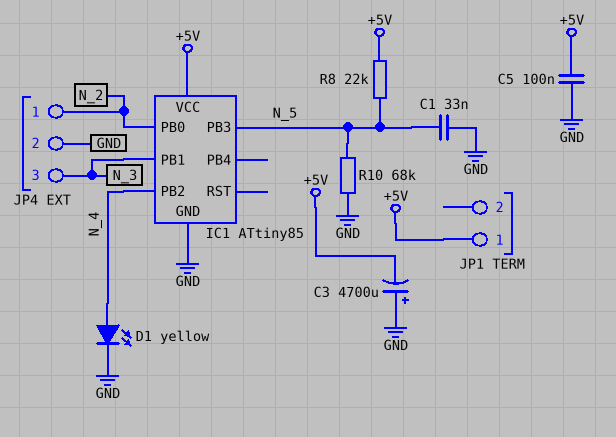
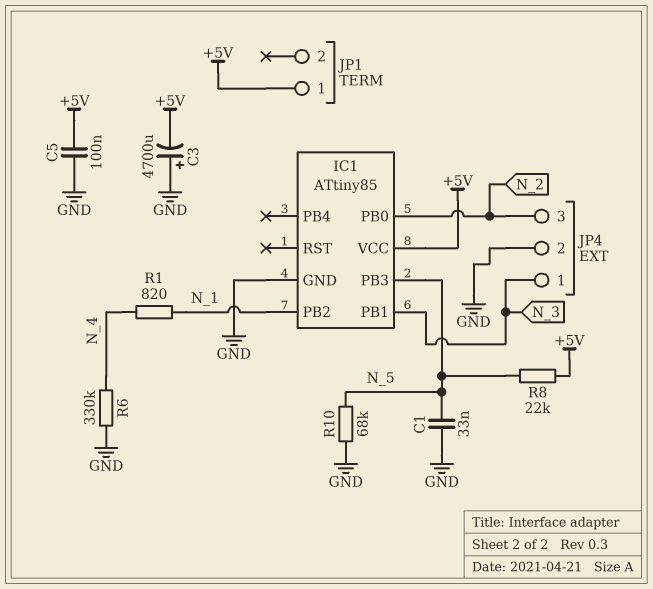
D1: LED yellow (A N_4, K GND) -> none
IC1 pin PB2: N_4 -> N_1
JP4 pin 1: N_2 -> N_3
JP4 pin 3: N_3 -> N_2
R1: none -> 820 (N_1, N_4)
R6: none -> 330k (GND, N_4)

